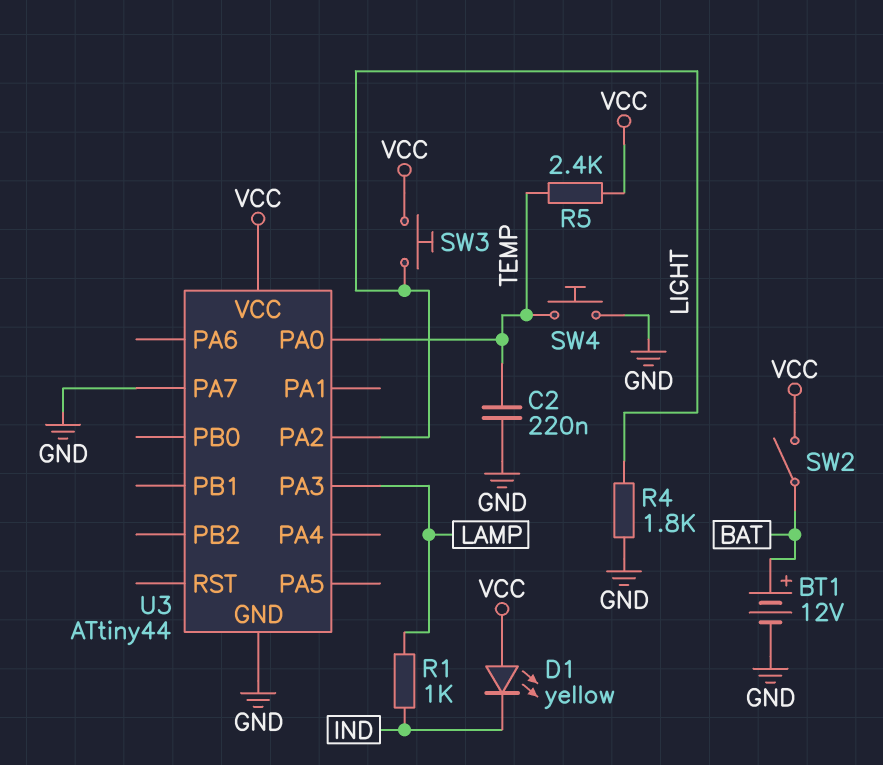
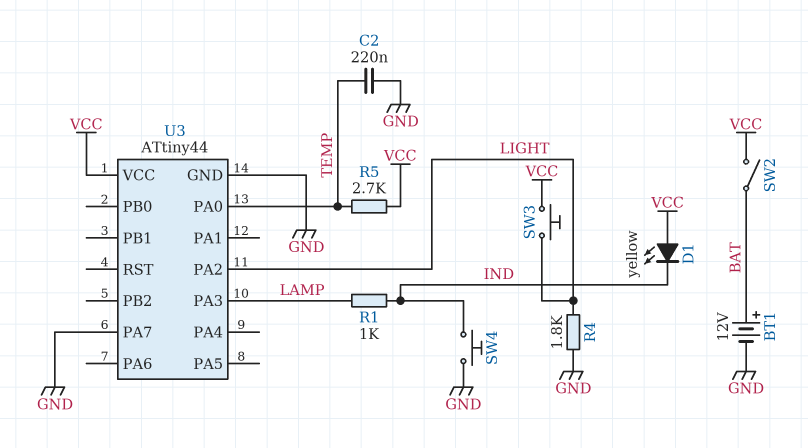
R5: 2.4k (TEMP, VCC) -> 2.7k (TEMP, VCC)
SW4: button (GND, TEMP) -> button (GND, IND)

